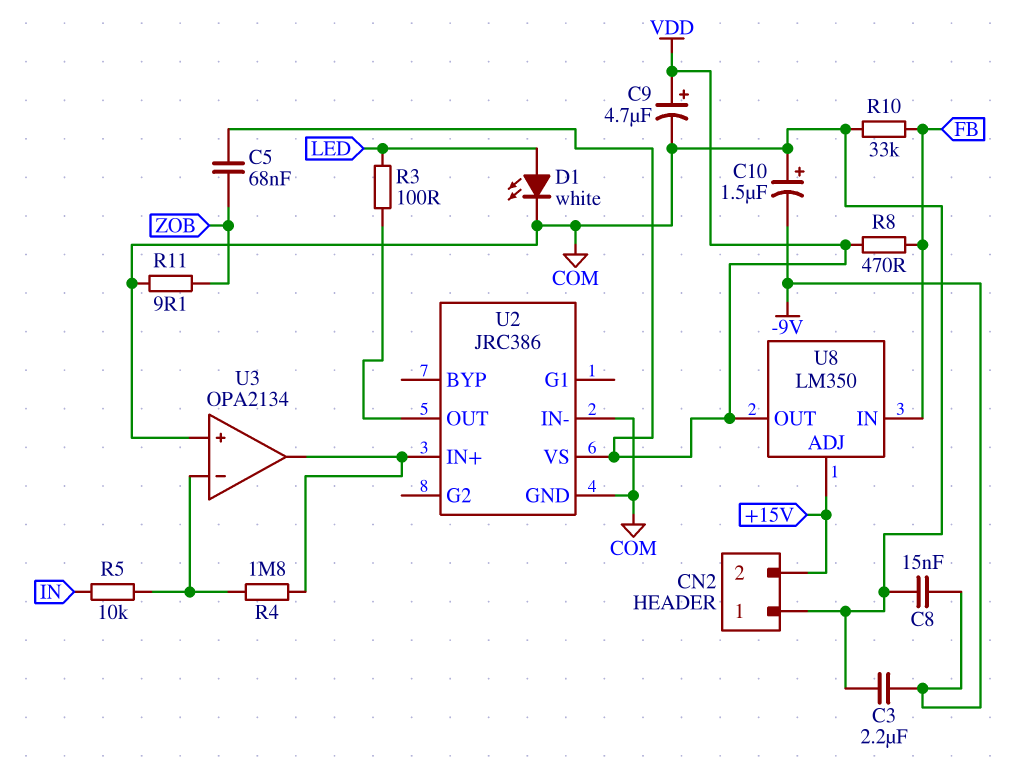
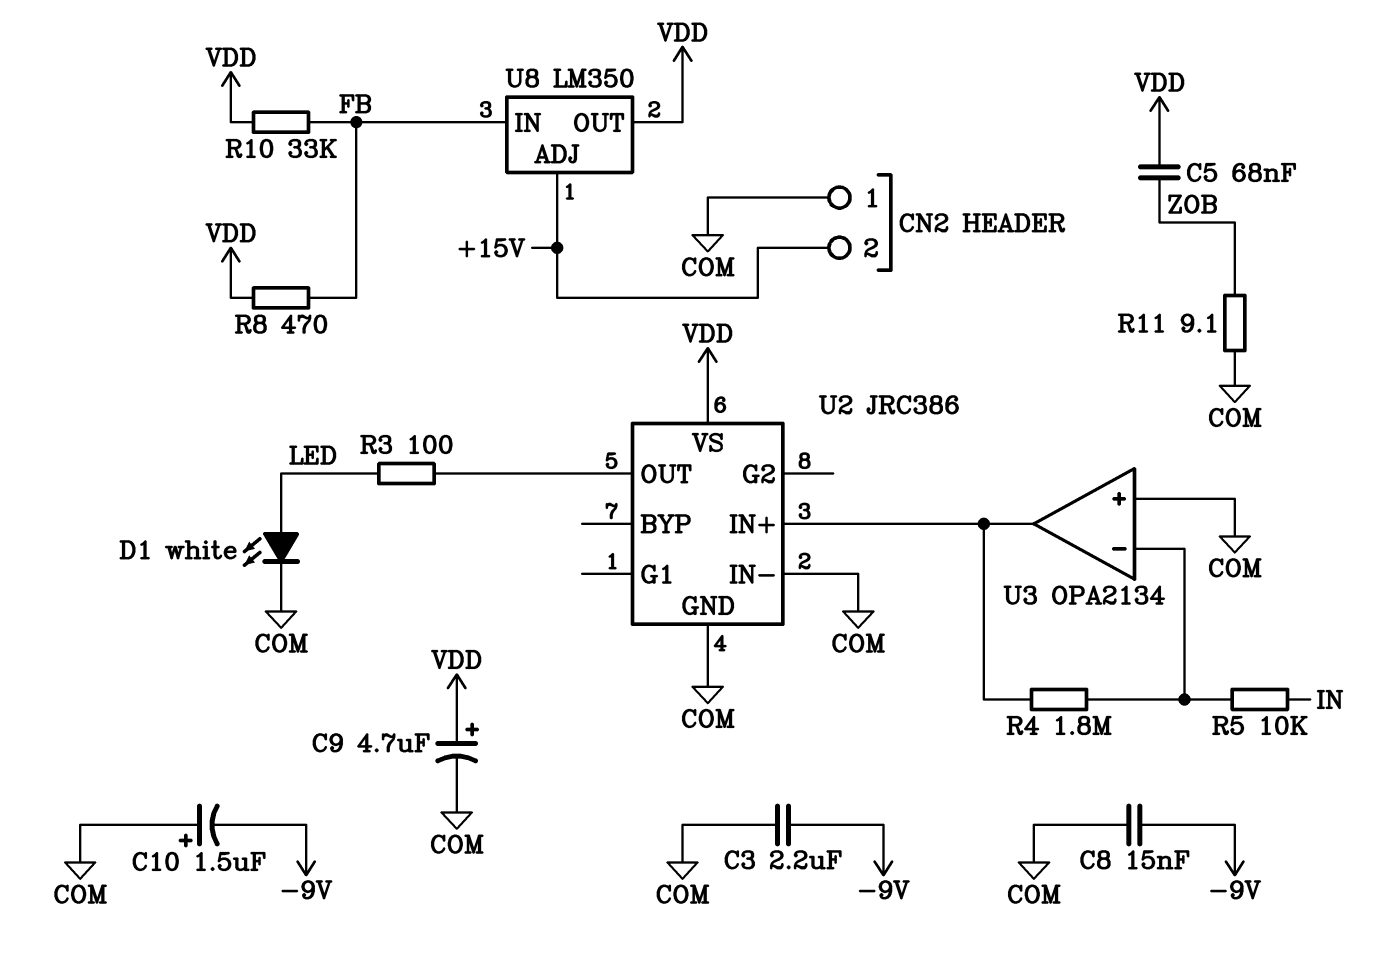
R10: 33k (COM, FB) -> 33k (FB, VDD)

